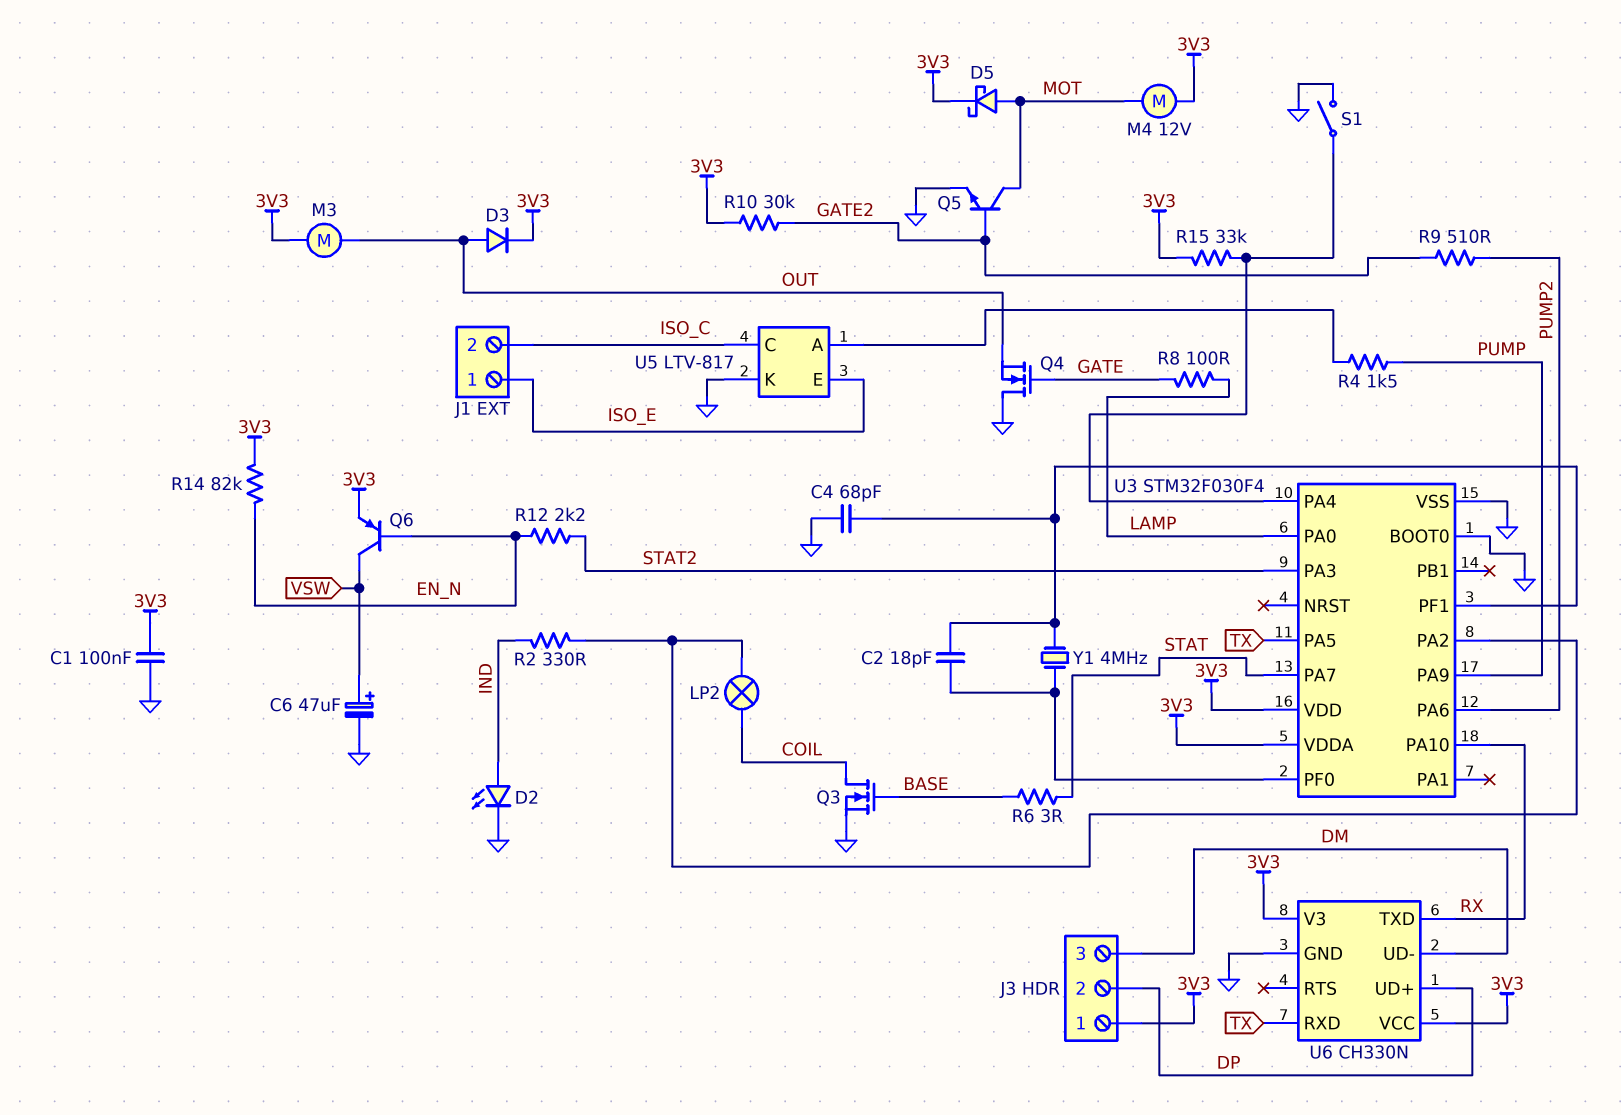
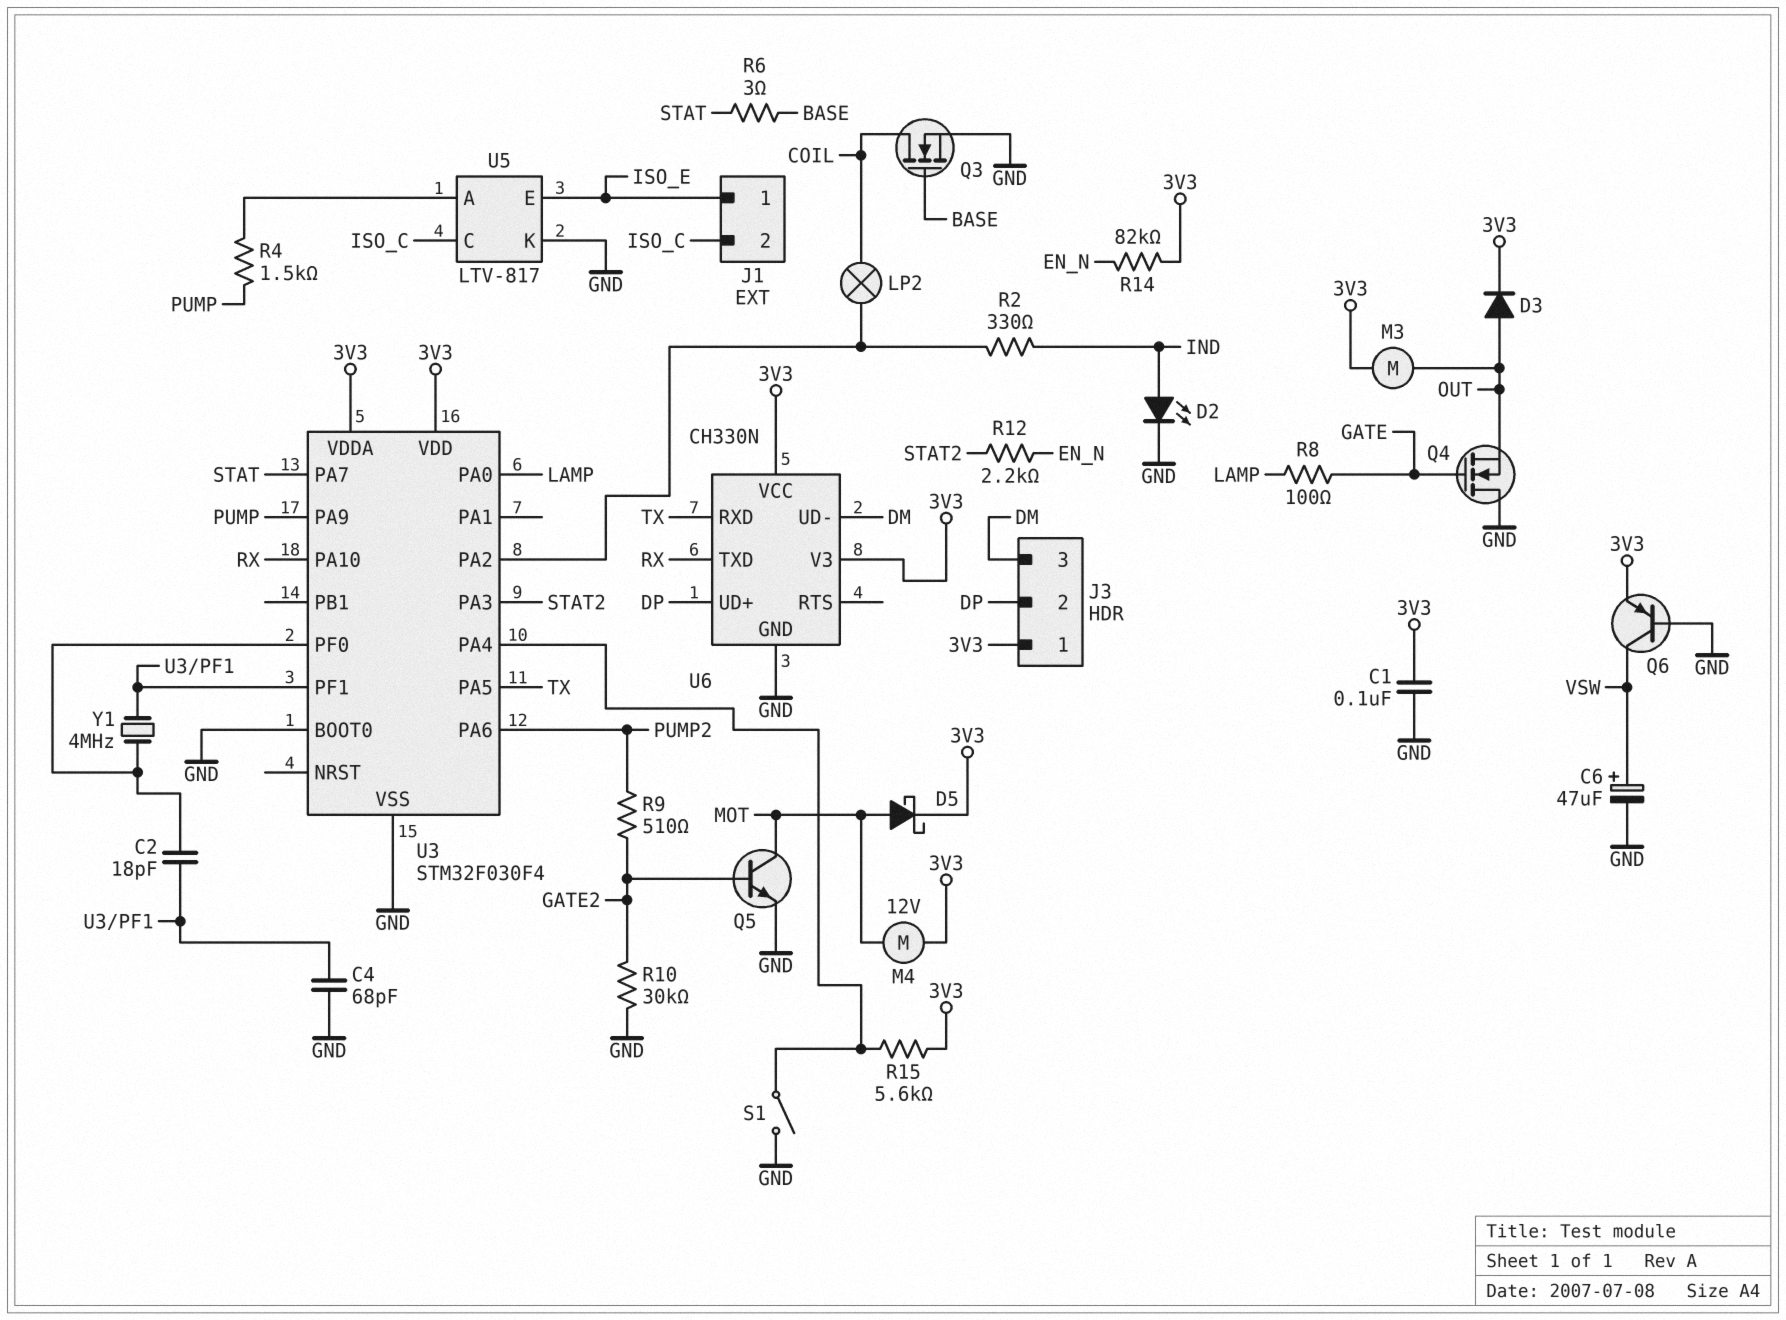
Q6: PNP (B EN_N, C VSW, E 3V3) -> PNP (B GND, C VSW, E 3V3)
R10: 30k (3V3, GATE2) -> 30k (GATE2, GND)
R15: 33k (3V3, U3/PA4) -> 5.6k (3V3, U3/PA4)

